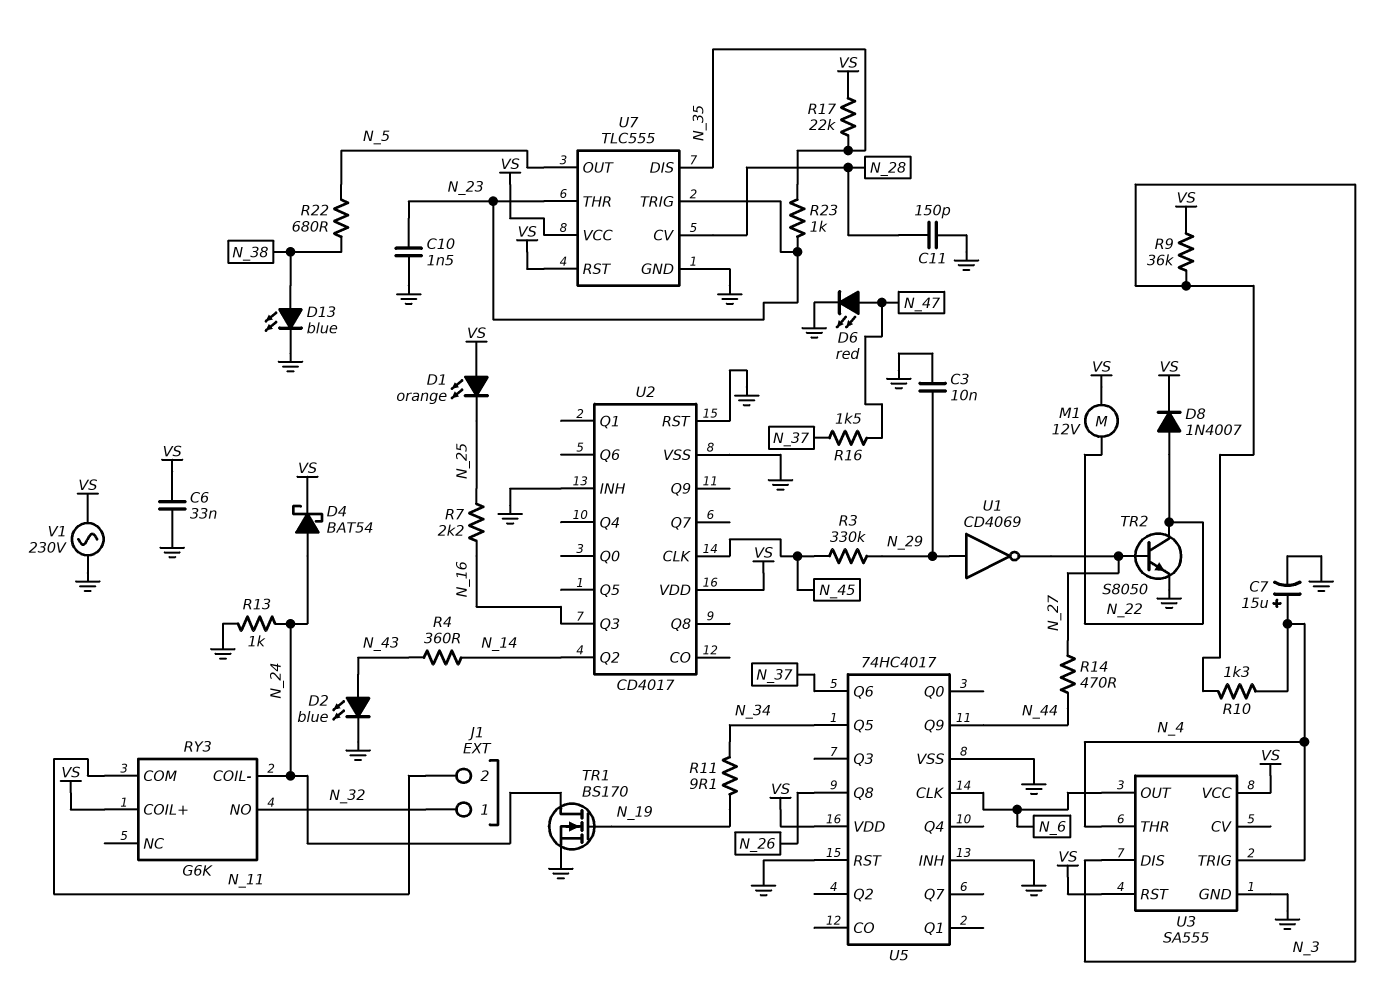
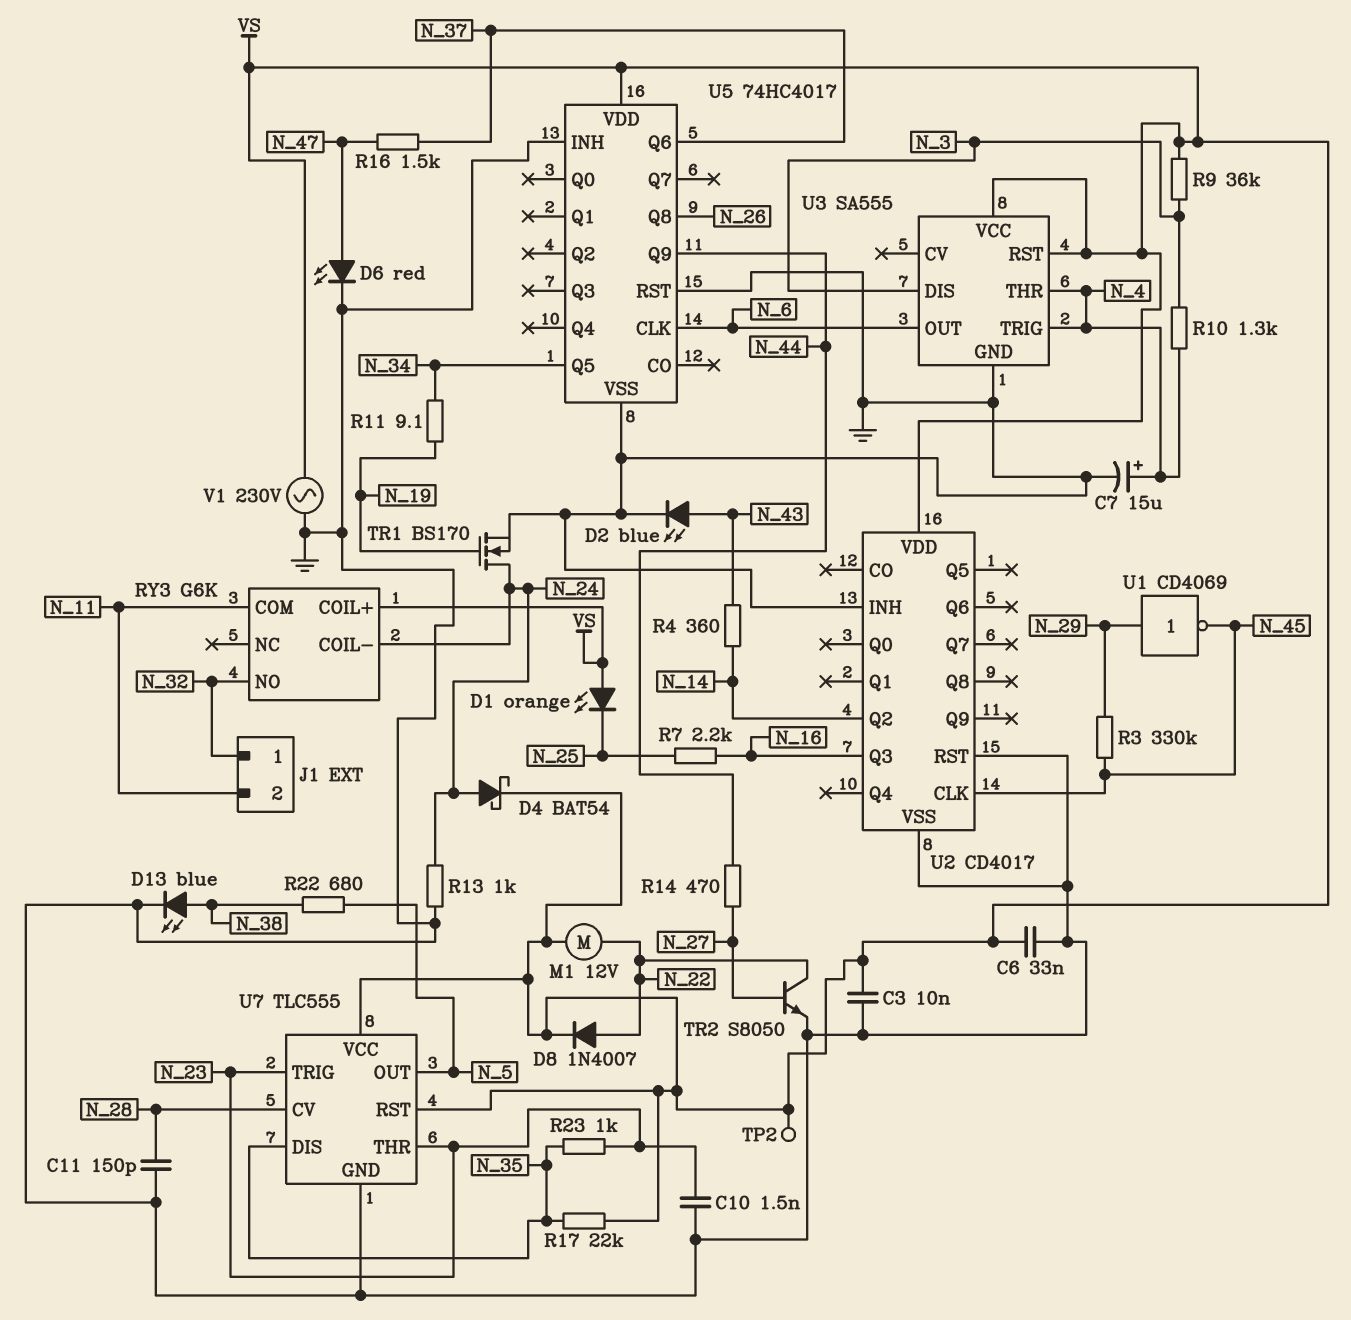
C3: 10nF (GND, N_29) -> 10nF (GND, VS)
TP2: none -> test point (VS)
U1: NOT CD4069 (in N_29, out N_27) -> NOT CD4069 (in N_29, out N_45)

